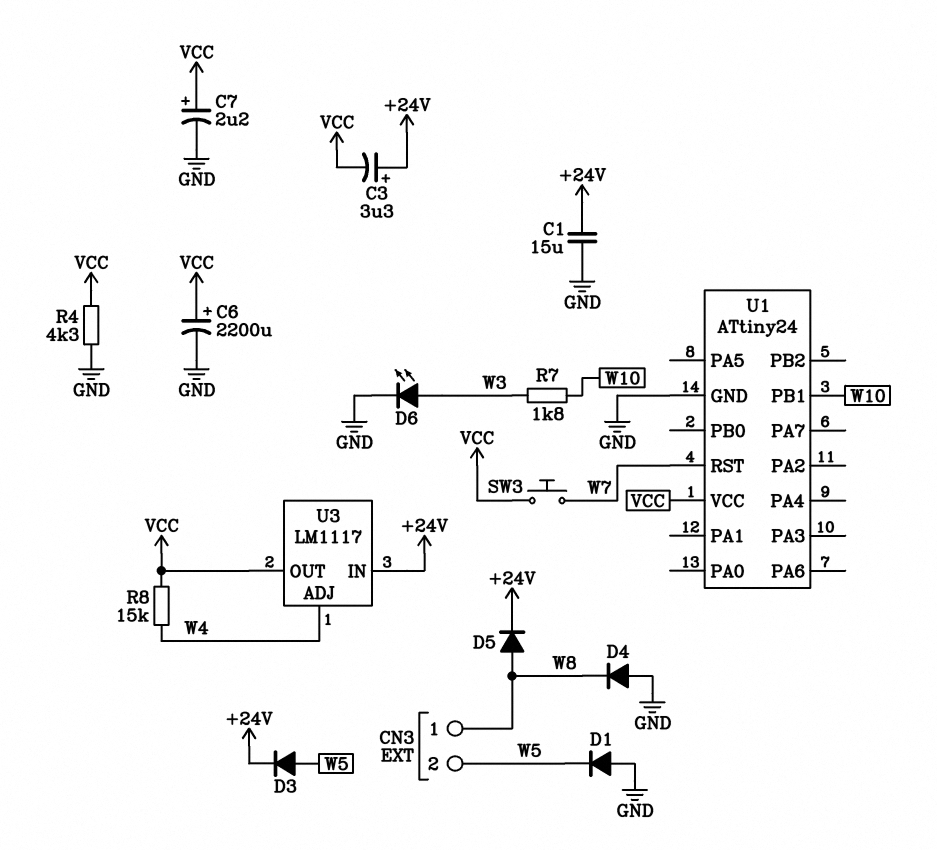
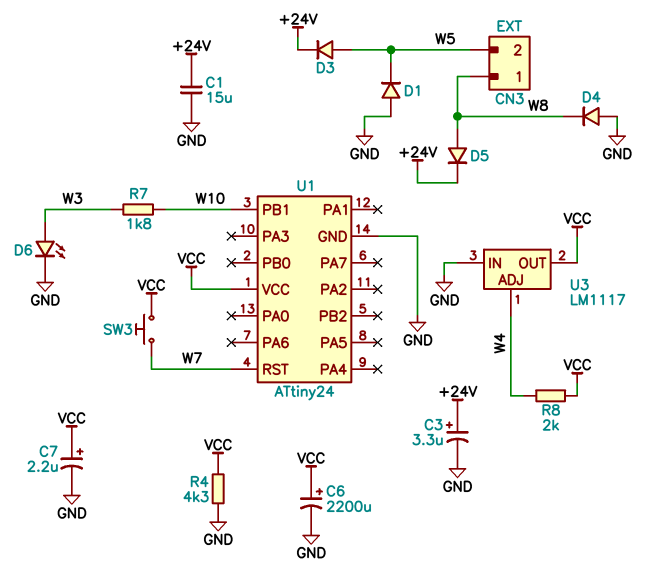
C3: 3.3uF (plus +24V, minus VCC) -> 3.3uF (plus +24V, minus GND)
R8: 15k (VCC, W4) -> 2k (VCC, W4)
U3 pin IN: +24V -> GND

